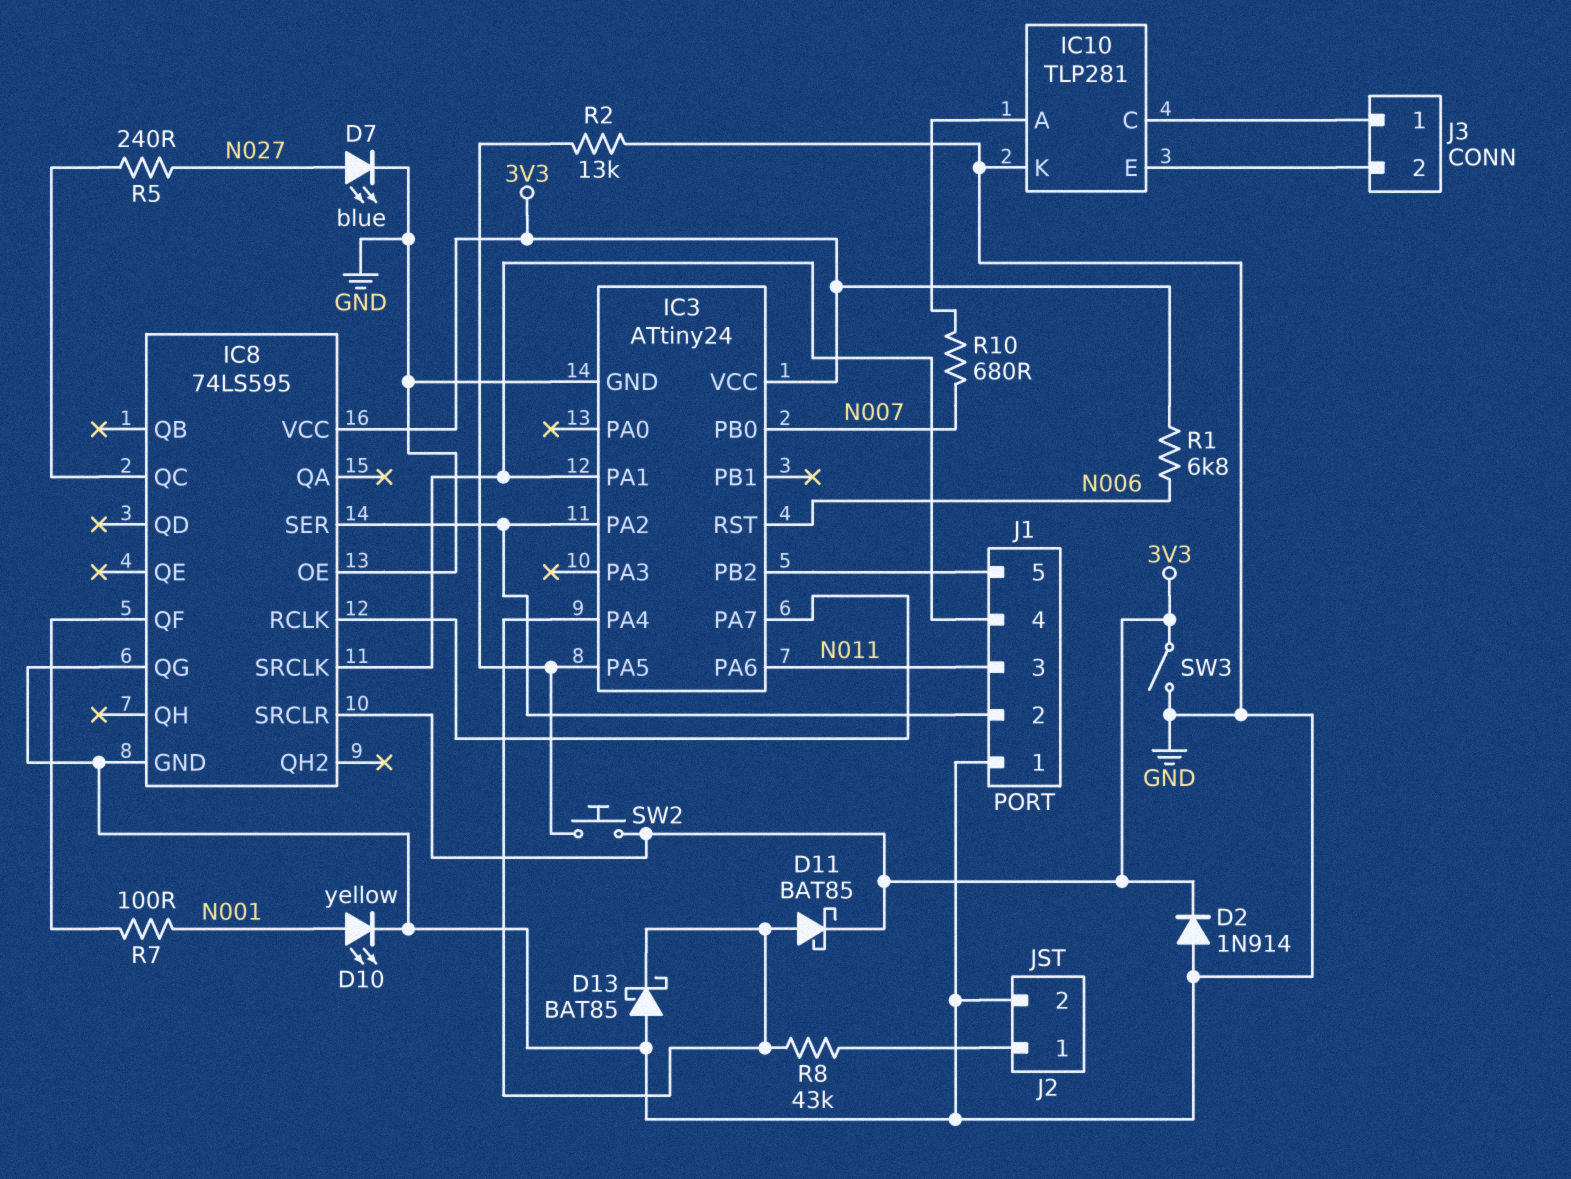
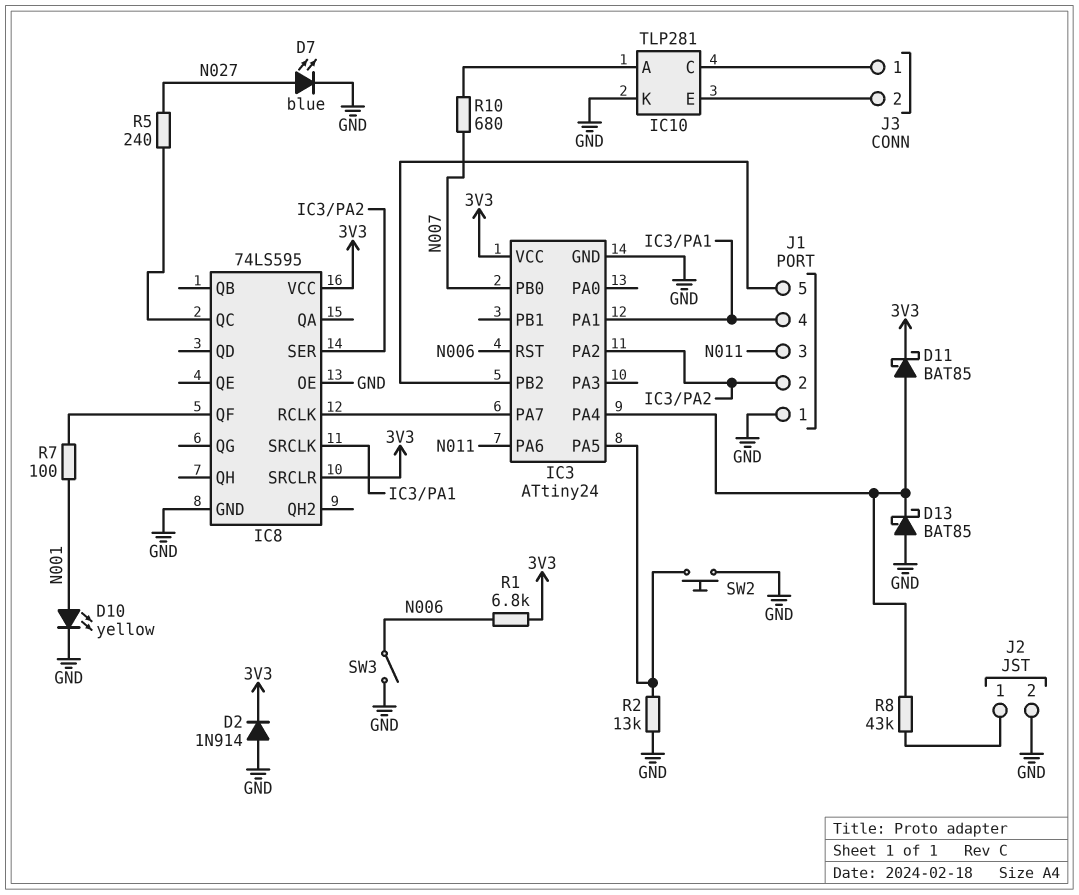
IC8 pin QG: GND -> none
SW2: button (3V3, IC3/PA5) -> button (GND, IC3/PA5)
SW3: switch (3V3, GND) -> switch (GND, N006)

